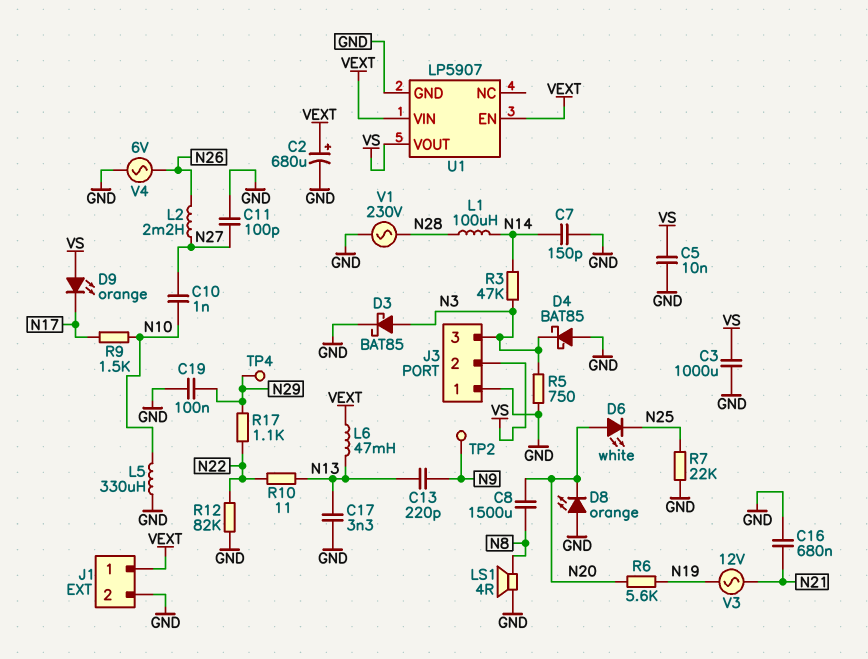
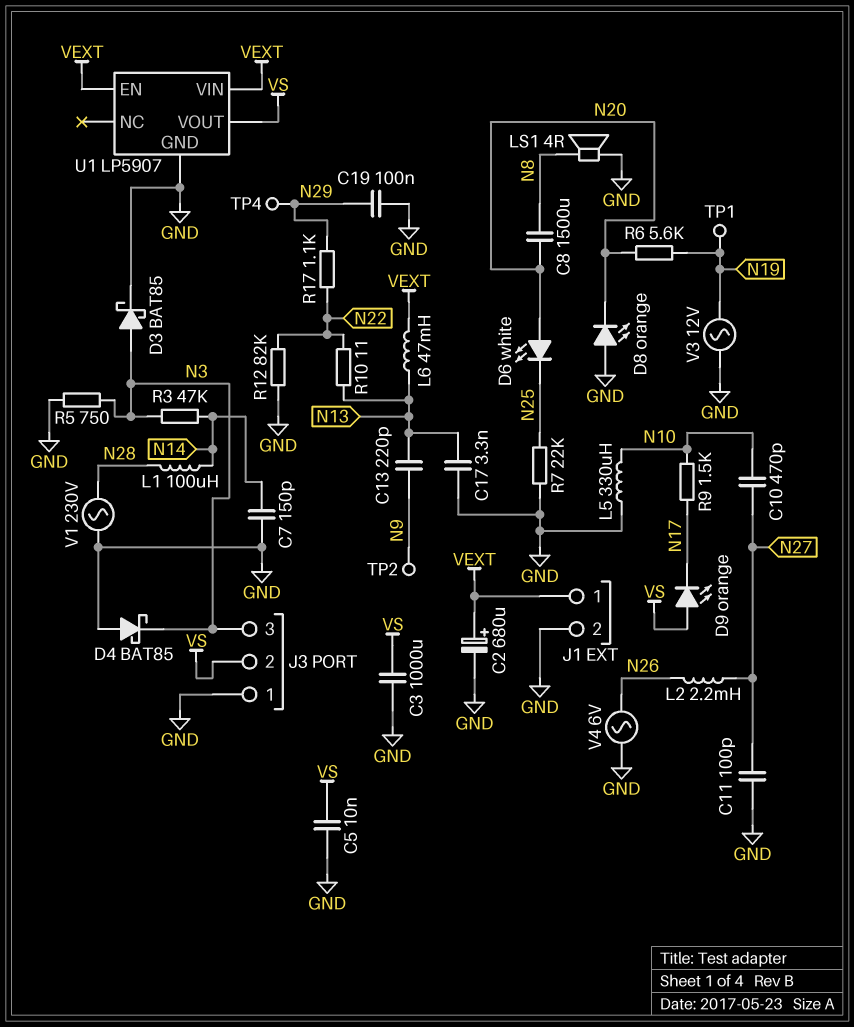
C10: 1nF (N10, N27) -> 470pF (N10, N27)
C16: 680nF (GND, N21) -> none
TP1: none -> test point (N19)
V3: AC 12V (N19, N21) -> AC 12V (GND, N19)

